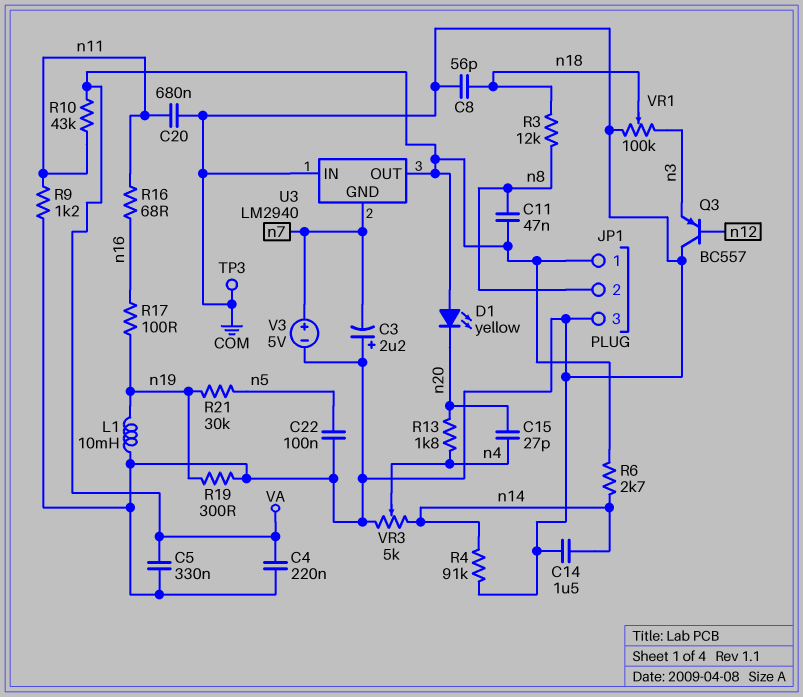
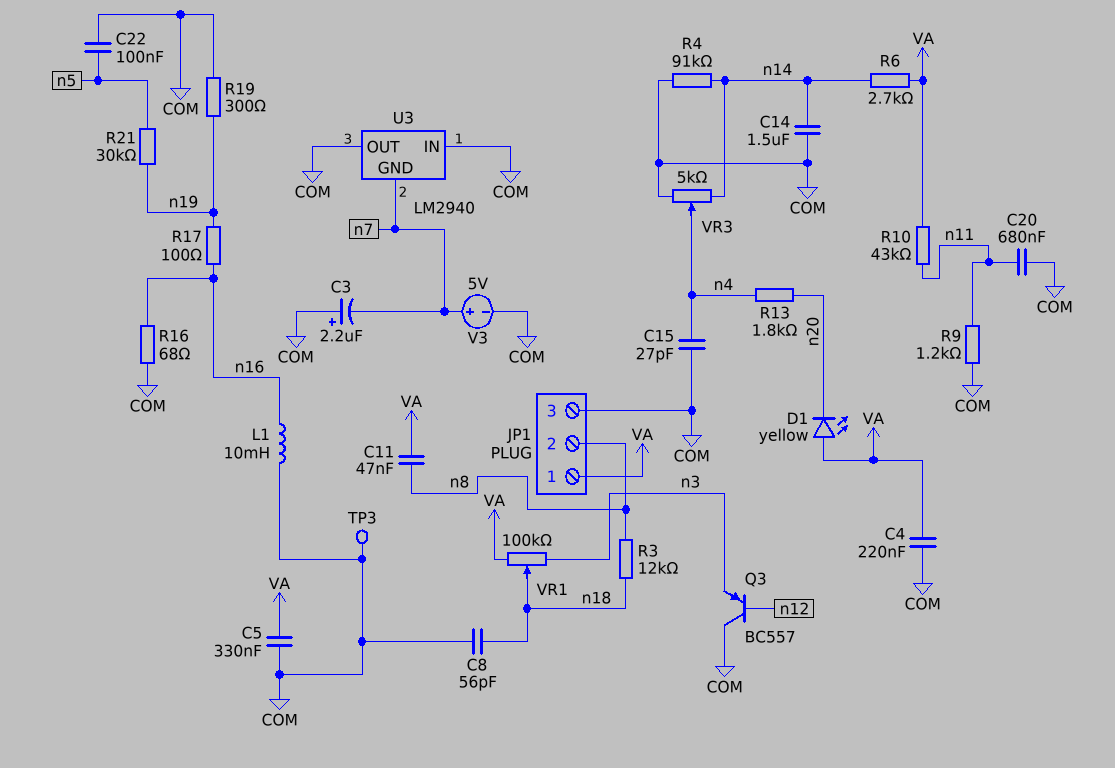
C15: 27pF (n4, n20) -> 27pF (COM, n4)
L1: 10mH (COM, n19) -> 10mH (COM, n16)
R16: 68 (n11, n16) -> 68 (COM, n16)
U3 pin OUT: VA -> COM
VR1: 100k (COM, n3, wiper n18) -> 100k (VA, n3, wiper n18)

